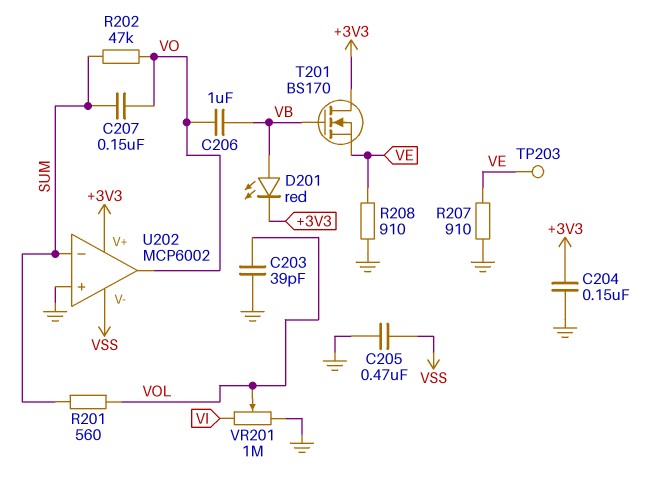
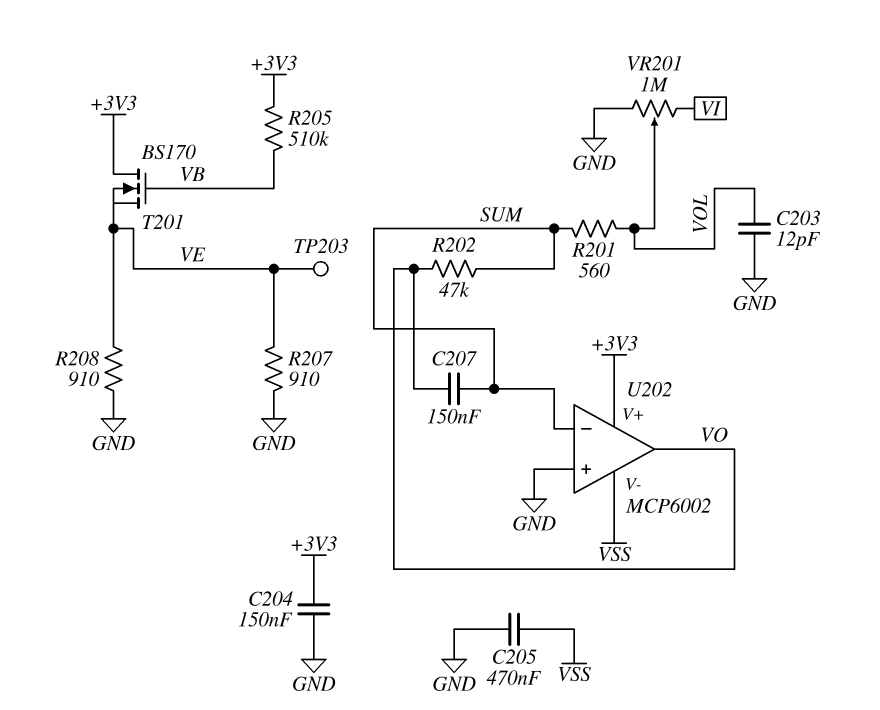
C203: 39pF (GND, VOL) -> 12pF (GND, VOL)
C206: 1uF (VB, VO) -> none
D201: LED red (A VB, K +3V3) -> none
R205: none -> 510k (+3V3, VB)

